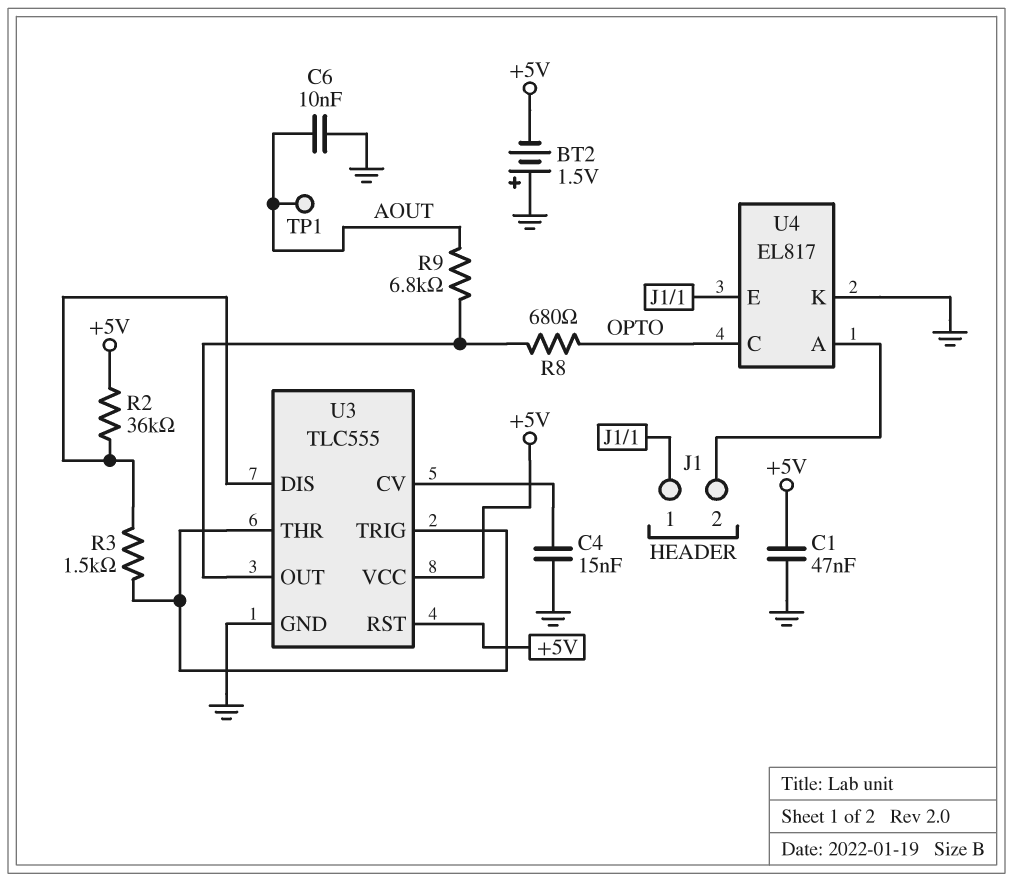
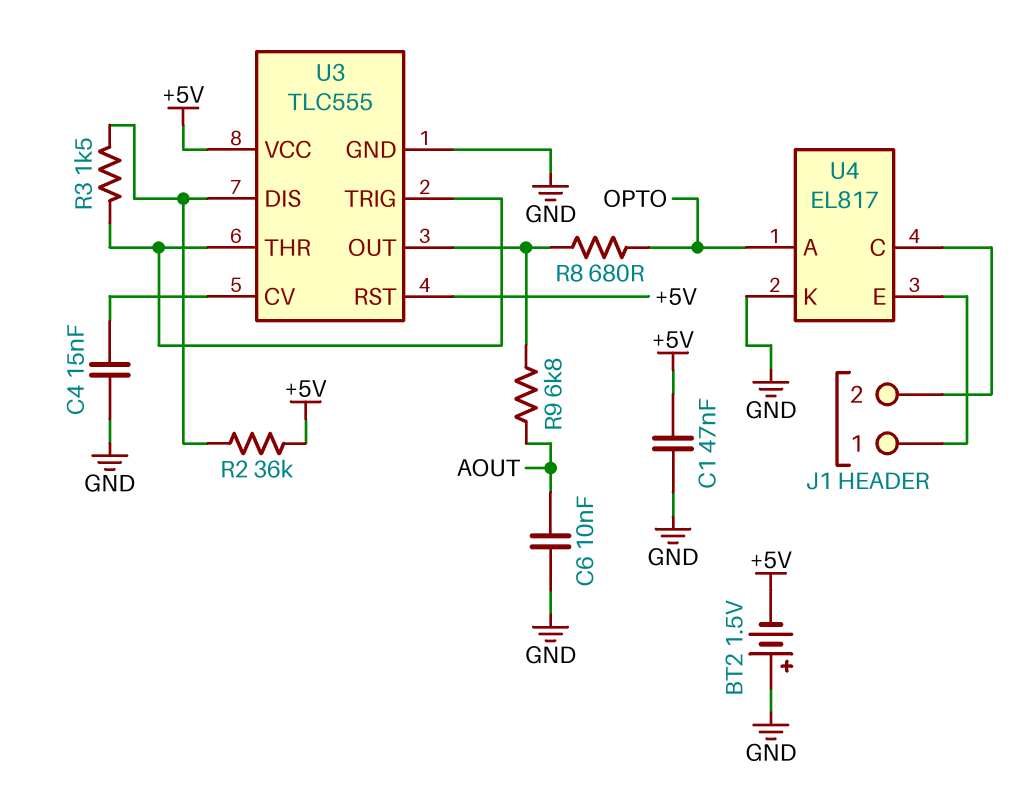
TP1: test point (AOUT) -> none
U4 pin A: J1/2 -> OPTO
U4 pin C: OPTO -> J1/2

